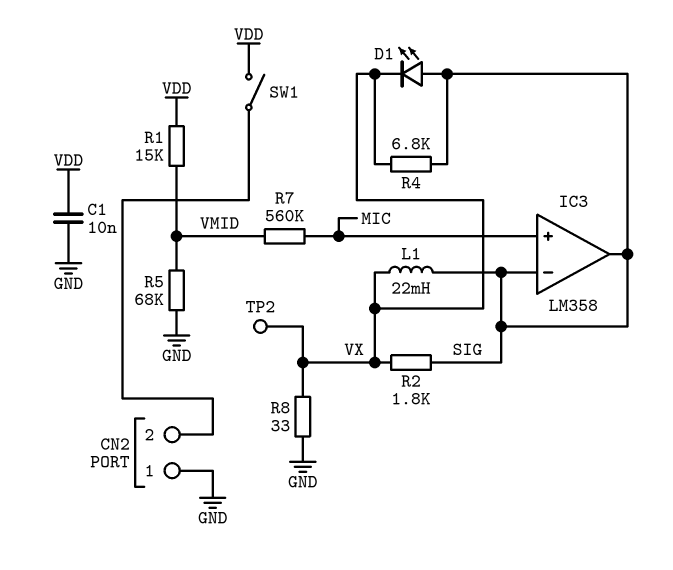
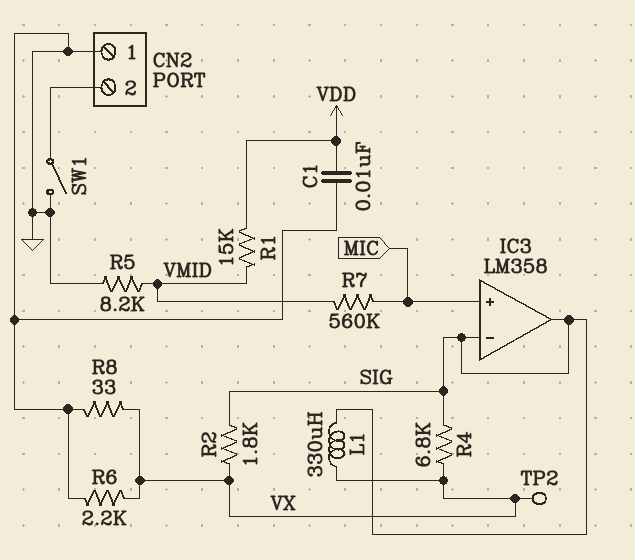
D1: LED (A SIG, K VX) -> none
L1: 22mH (SIG, VX) -> 330uH (SIG, VX)
R5: 68k (GND, VMID) -> 8.2k (GND, VMID)
R6: none -> 2.2k (GND, VX)
SW1: switch (CN2/2, VDD) -> switch (CN2/2, GND)

